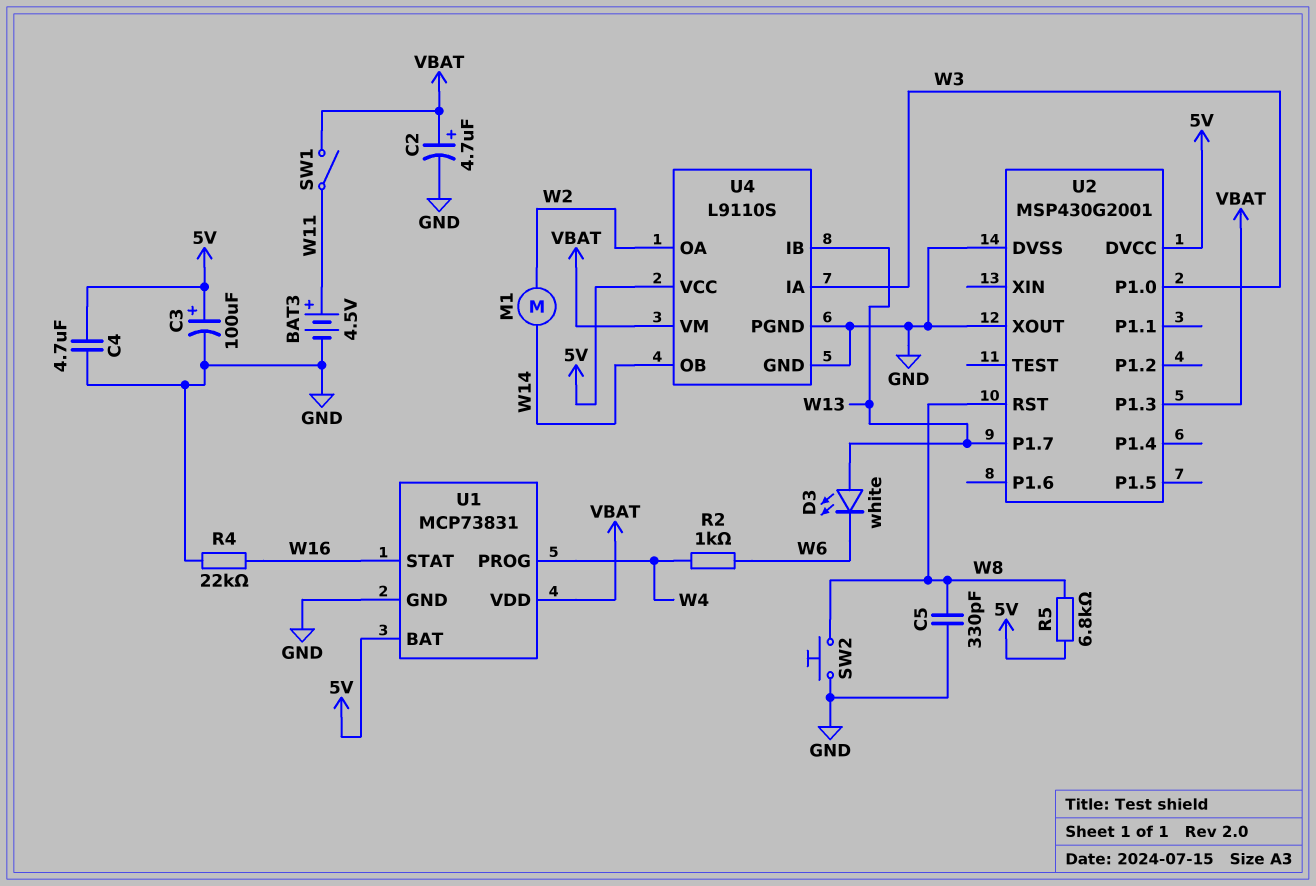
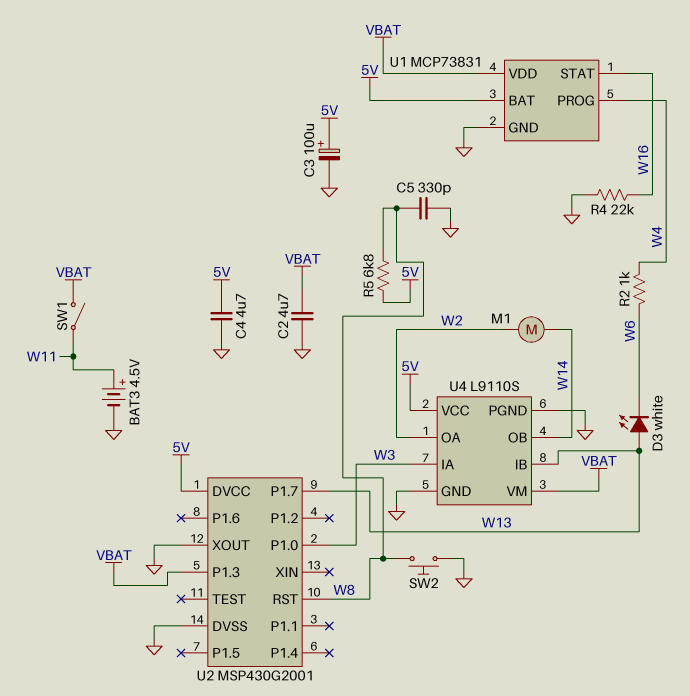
C2: 4.7uF (plus VBAT, minus GND) -> 4.7uF (GND, VBAT)

